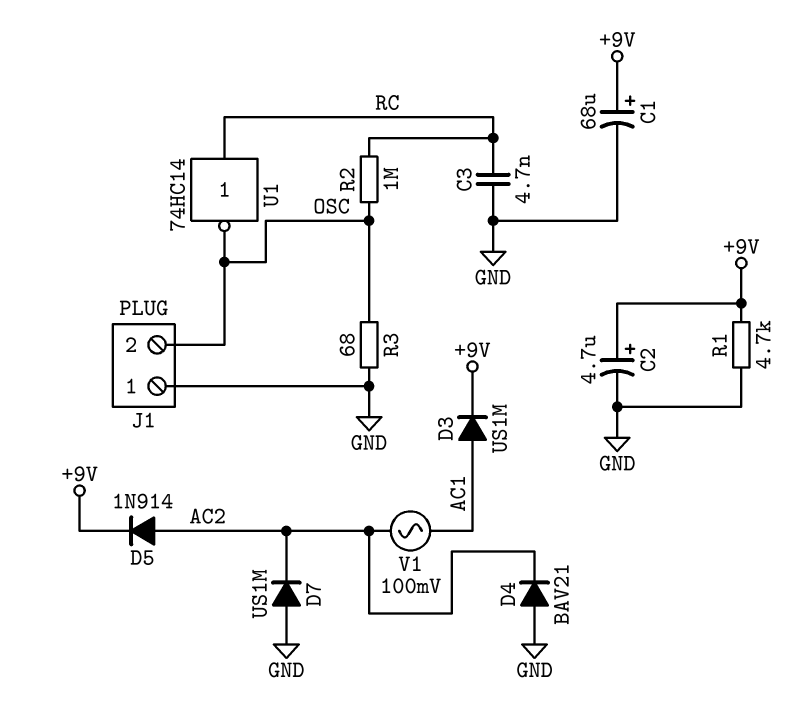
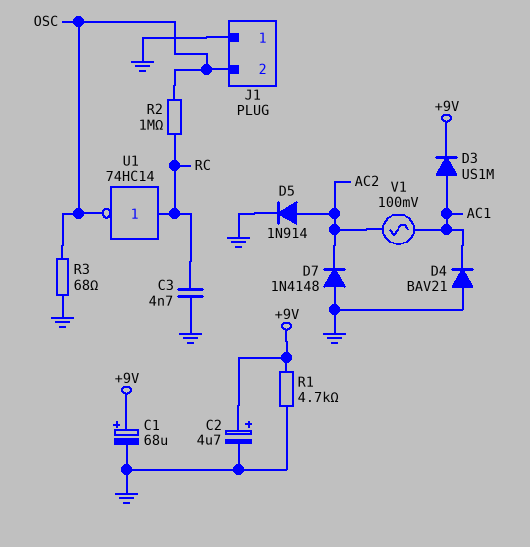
D4: diode BAV21 (A GND, K AC2) -> diode BAV21 (A GND, K AC1)
D5: diode 1N914 (A AC2, K +9V) -> diode 1N914 (A AC2, K GND)
D7: diode US1M (A GND, K AC2) -> diode 1N4148 (A GND, K AC2)

